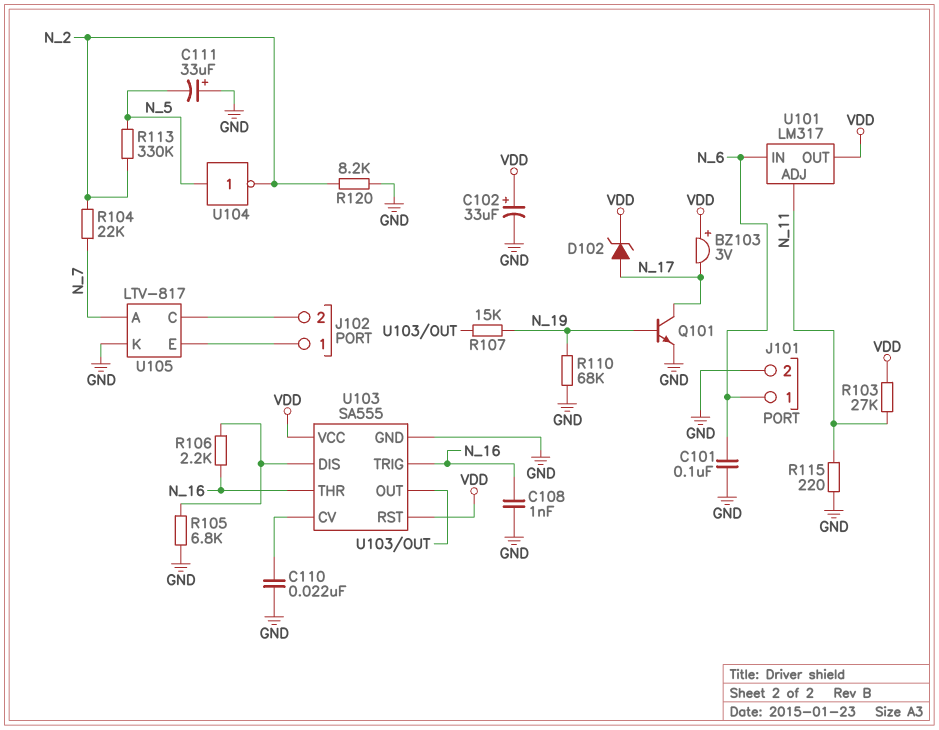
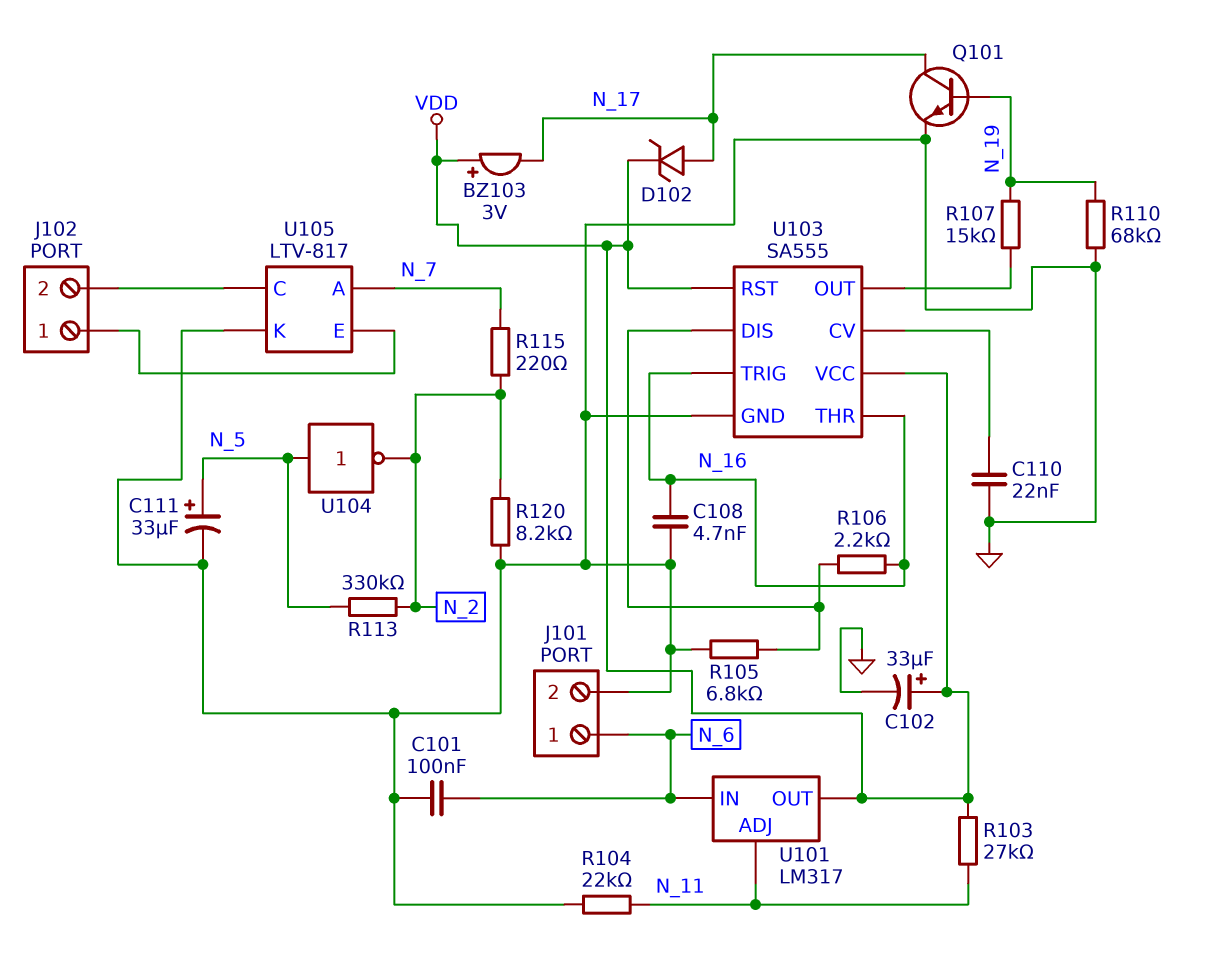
C108: 1nF (GND, N_16) -> 4.7nF (GND, N_16)
C111: 33uF (plus GND, minus N_5) -> 33uF (plus N_5, minus GND)
R104: 22k (N_2, N_7) -> 22k (GND, N_11)
R115: 220 (GND, N_11) -> 220 (N_2, N_7)

